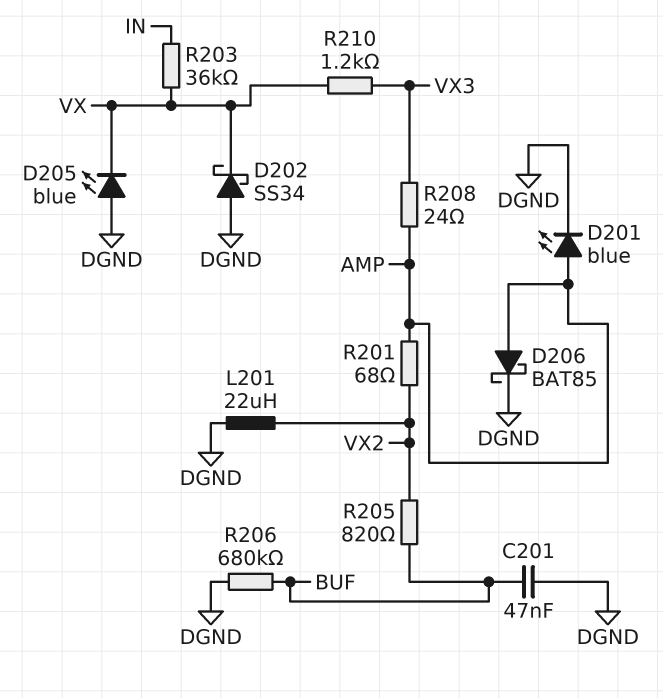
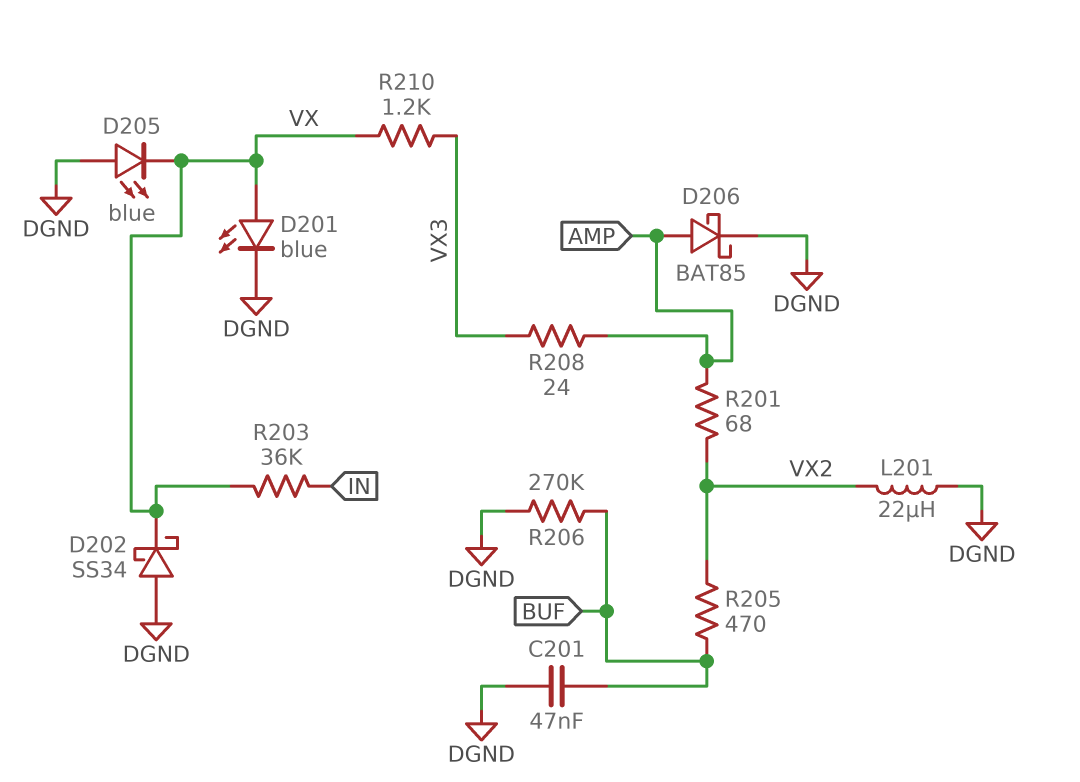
D201: LED blue (A AMP, K DGND) -> LED blue (A VX, K DGND)
R205: 820 (BUF, VX2) -> 470 (BUF, VX2)
R206: 680k (BUF, DGND) -> 270k (BUF, DGND)

